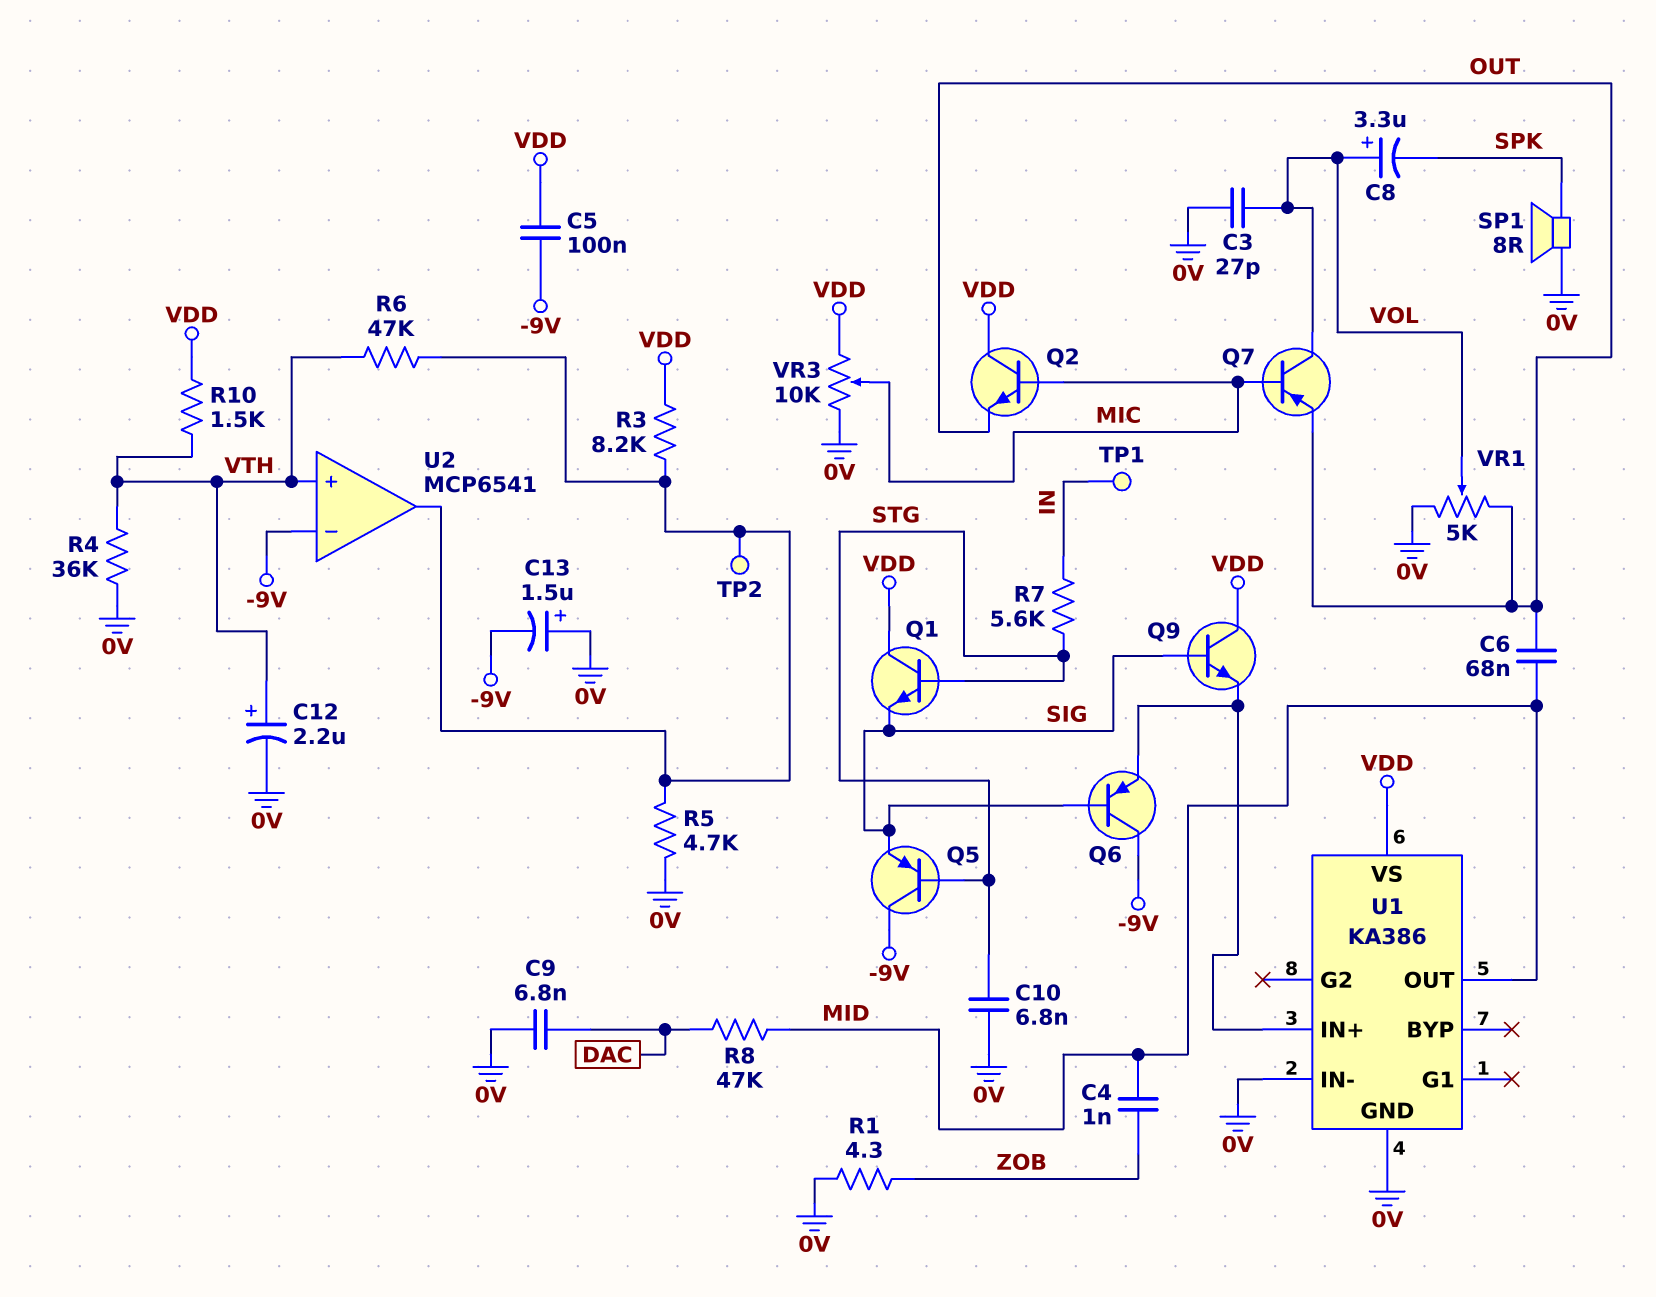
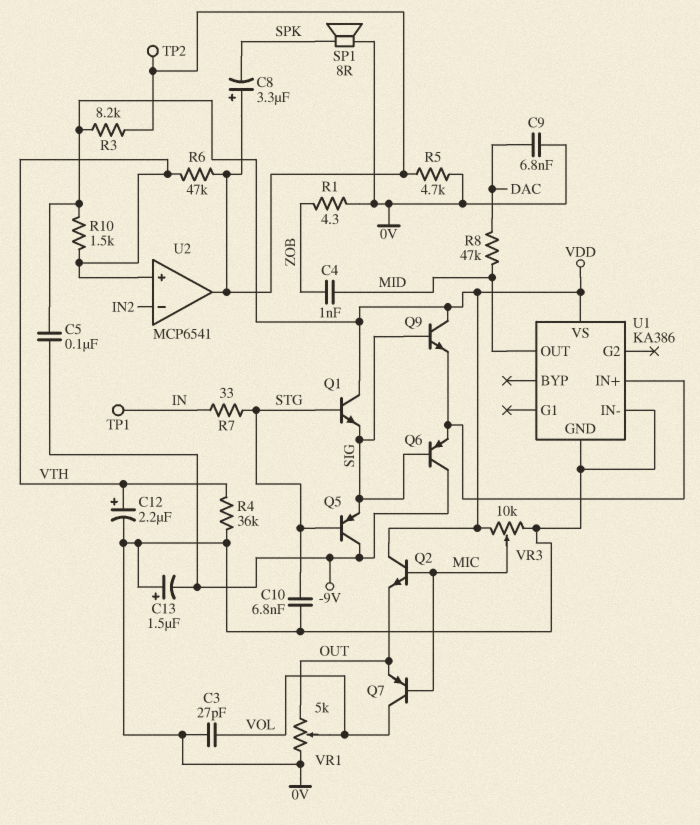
C6: 68nF (MID, OUT) -> none
C8: 3.3uF (plus VOL, minus SPK) -> 3.3uF (plus U2/out, minus SPK)
R7: 5.6k (IN, STG) -> 33 (IN, STG)
U2 pin in-: -9V -> IN2

